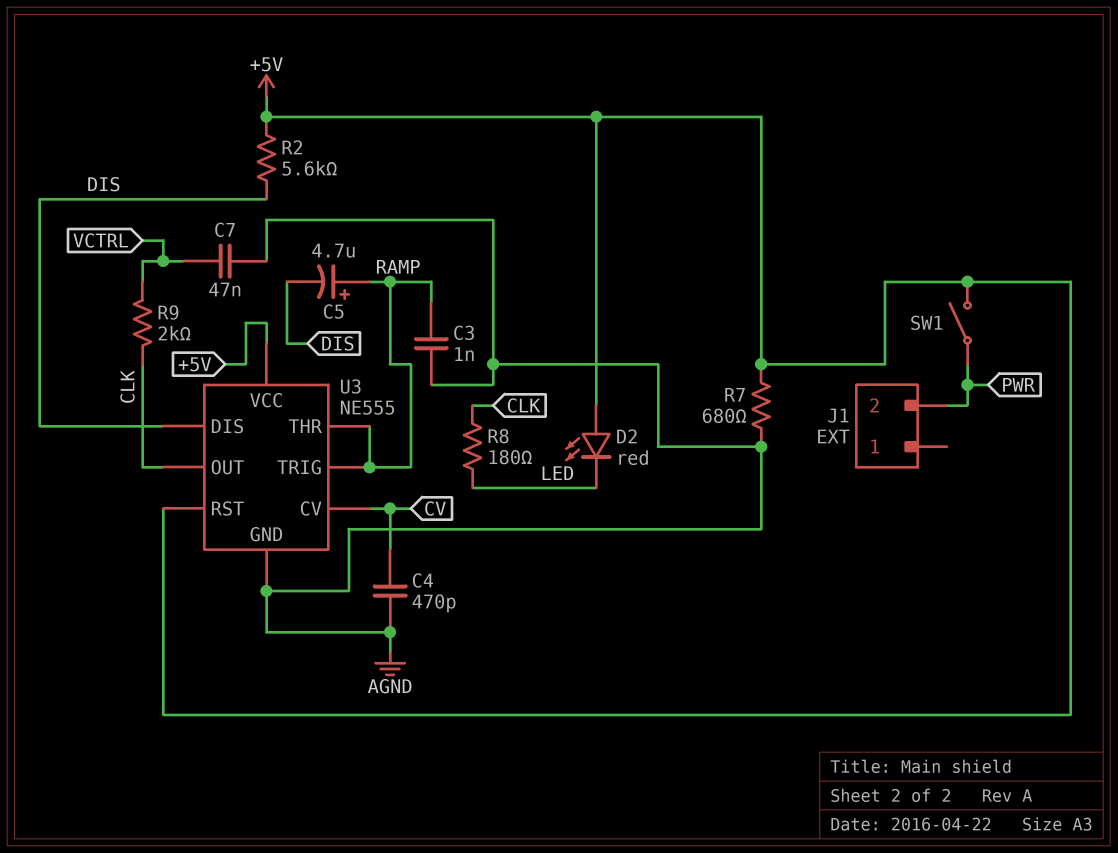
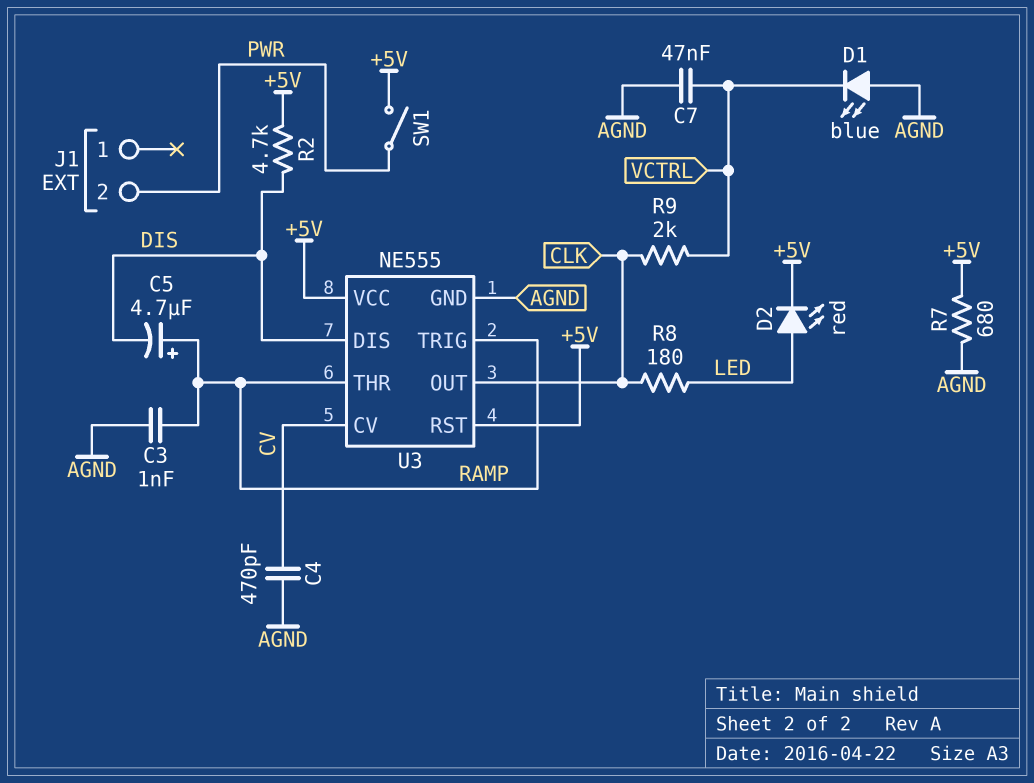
D1: none -> LED blue (A AGND, K VCTRL)
D2: LED red (A +5V, K LED) -> LED red (A LED, K +5V)
R2: 5.6k (+5V, DIS) -> 4.7k (+5V, DIS)

